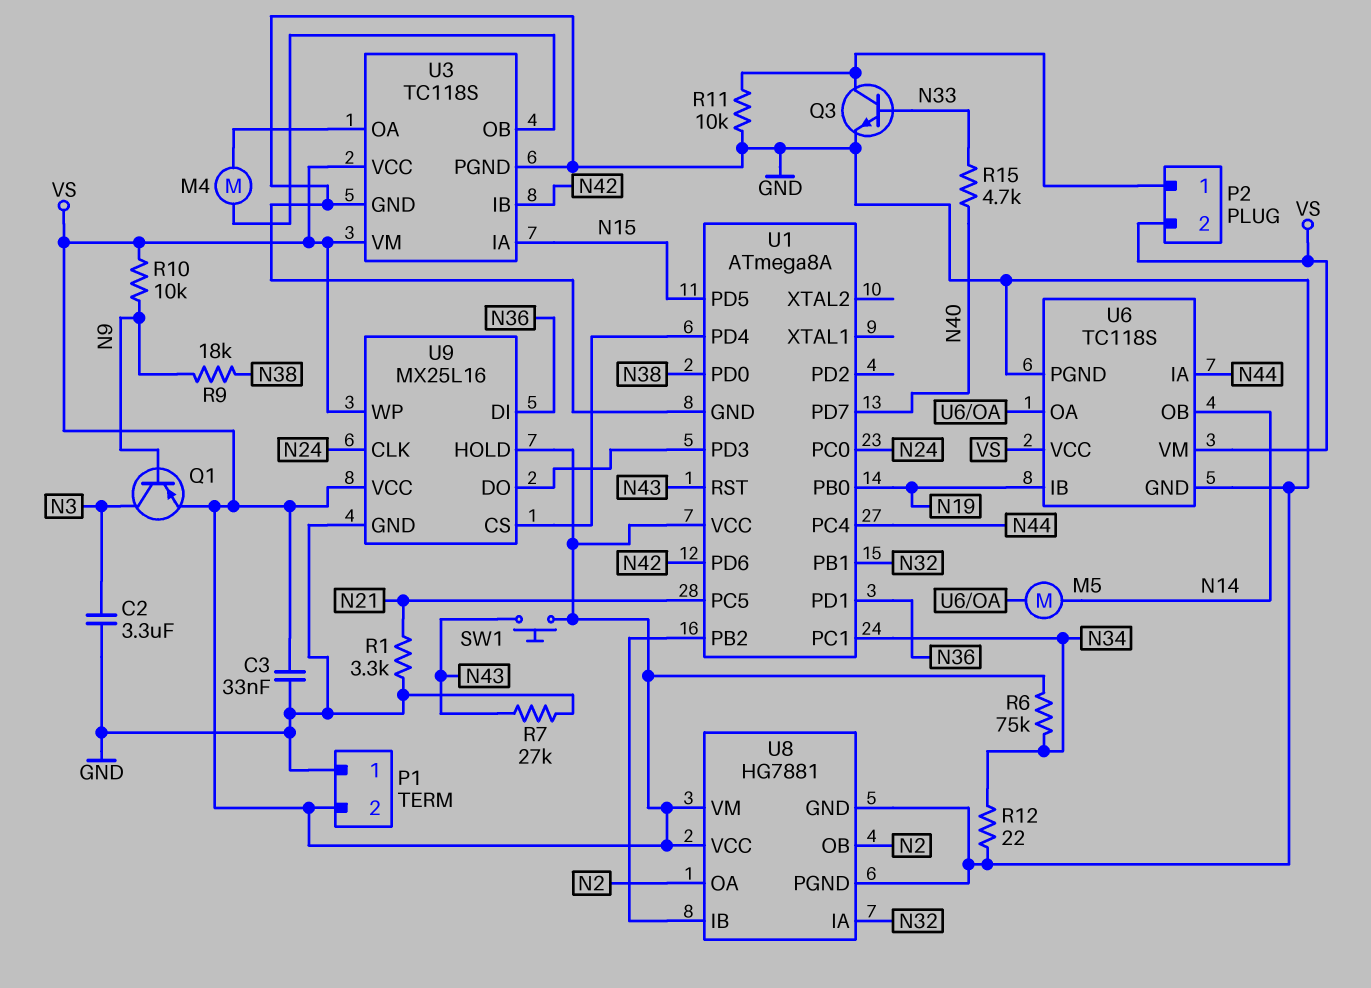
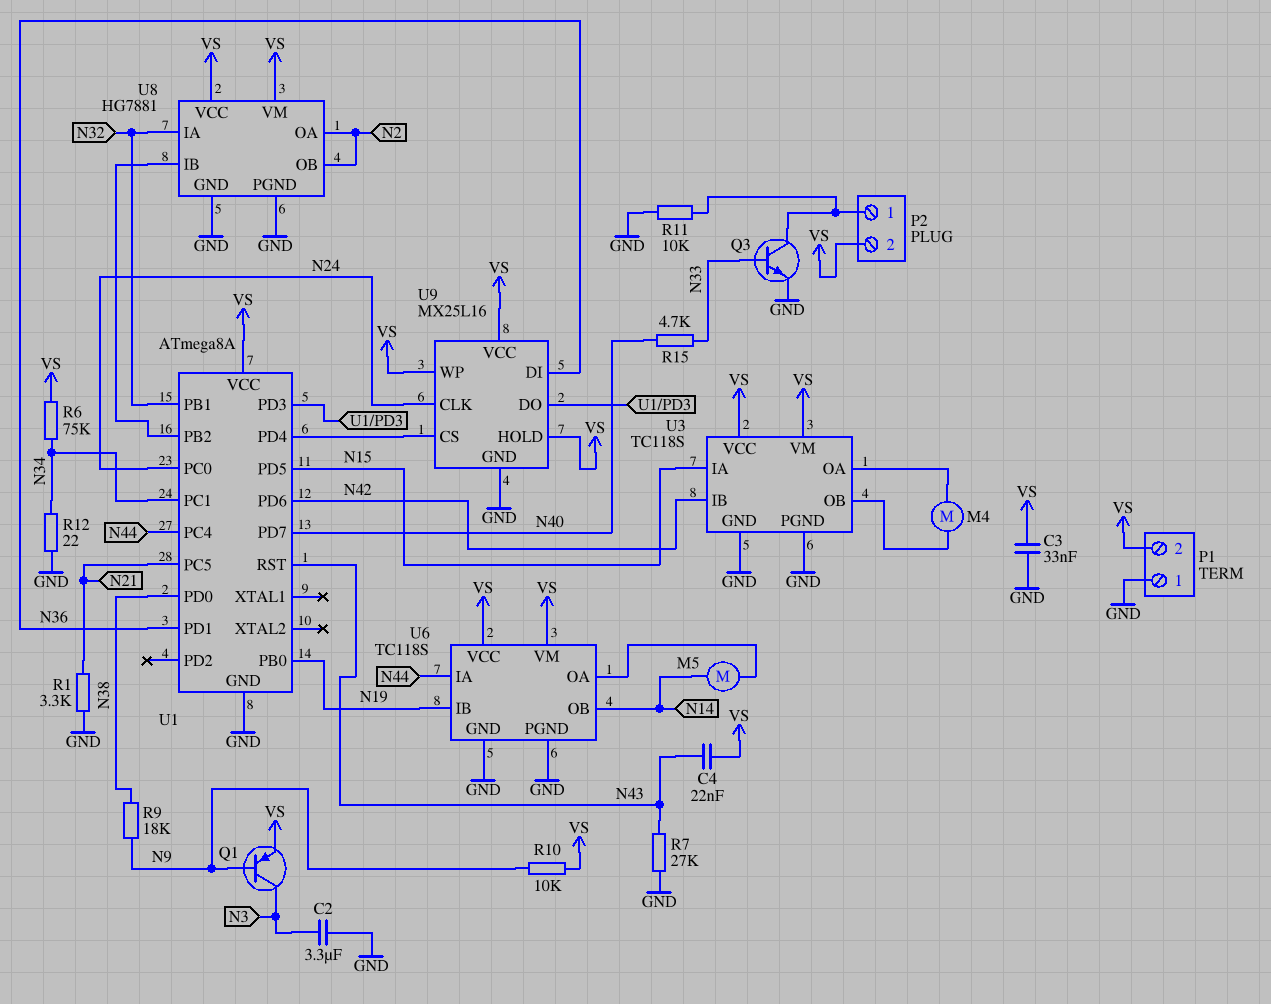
C4: none -> 22nF (N43, VS)
SW1: button (N43, VS) -> none

